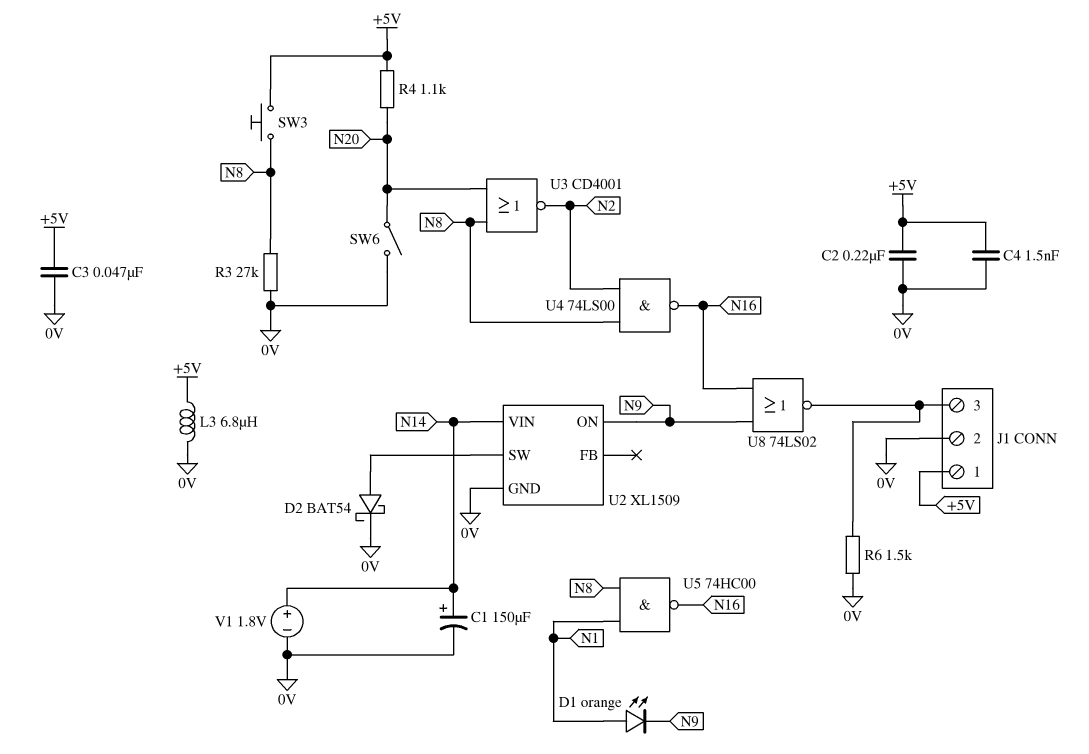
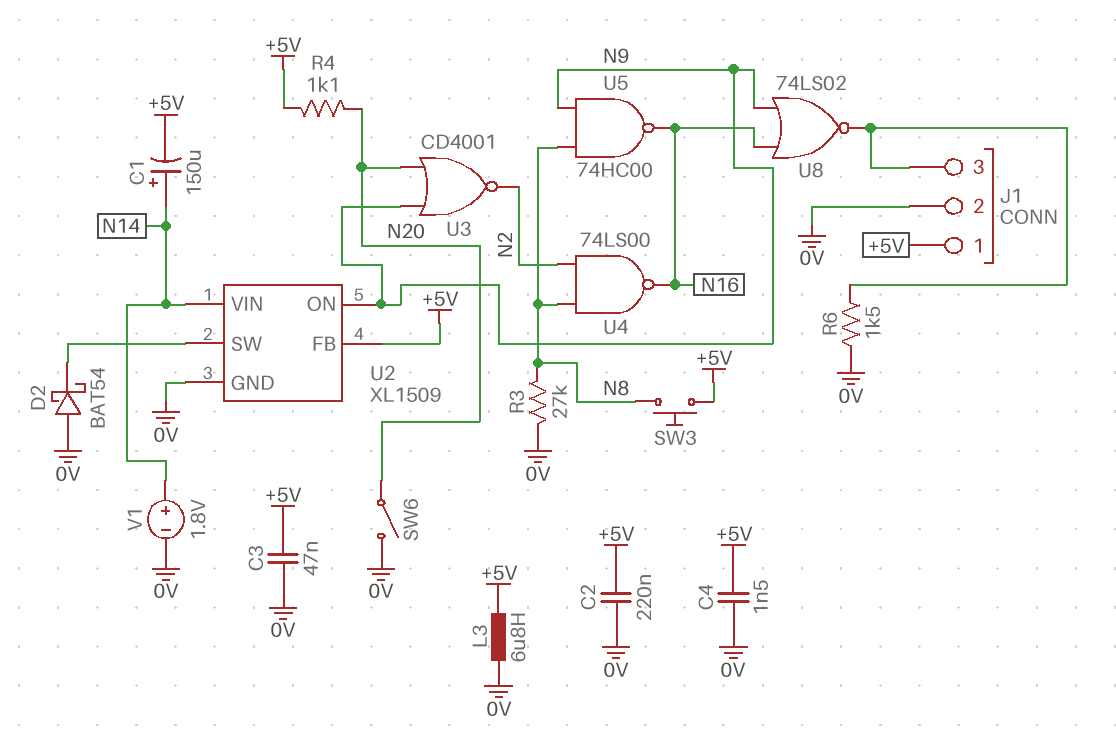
C1: 150uF (plus N14, minus 0V) -> 150uF (plus N14, minus +5V)
D1: LED orange (A N1, K N9) -> none
D2: schottky BAT54 (A U2/SW, K 0V) -> schottky BAT54 (A 0V, K U2/SW)
U2 pin FB: none -> +5V
U3: NOR CD4001 (in N8, in N20, out N2) -> NOR CD4001 (in N9, in N20, out N2)
U5: NAND 74HC00 (in N1, in N8, out N16) -> NAND 74HC00 (in N8, in N9, out N16)

